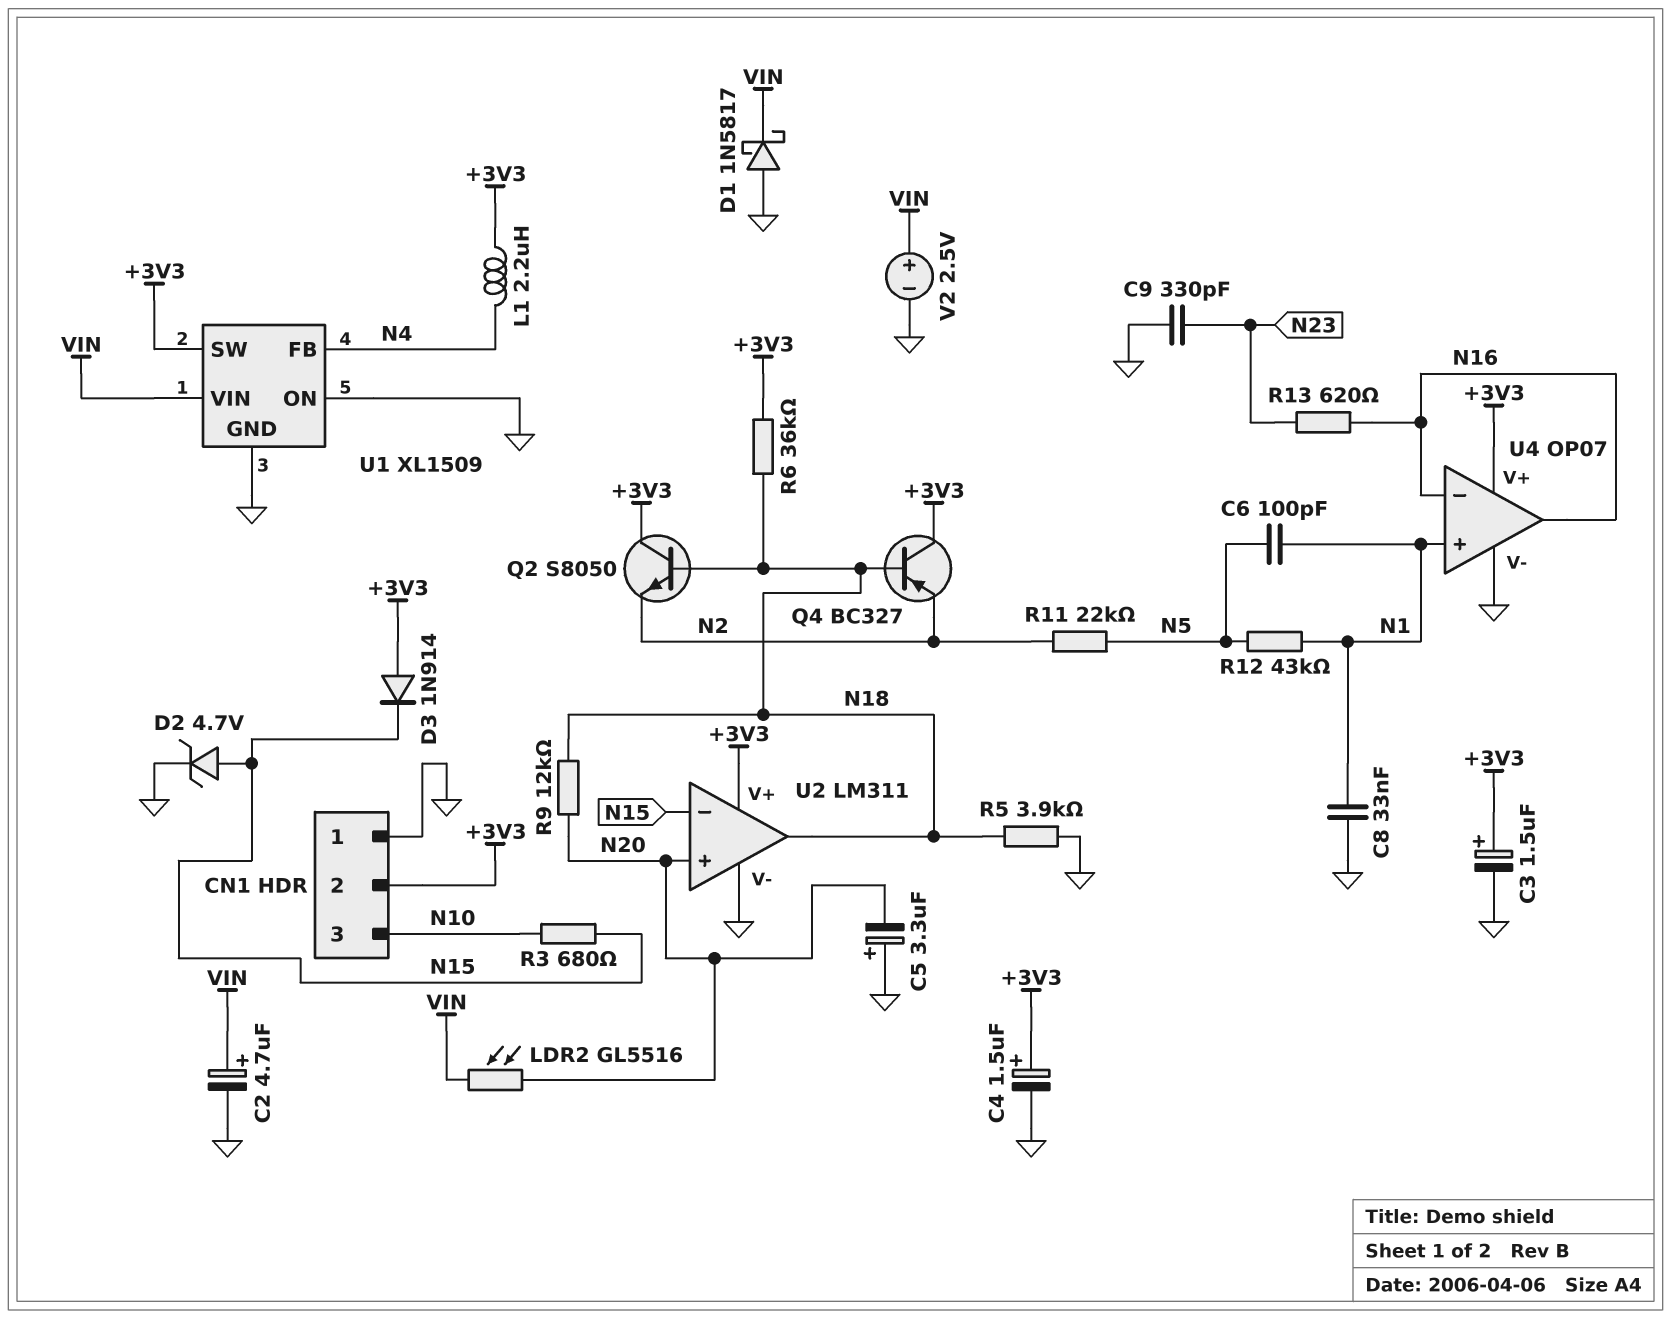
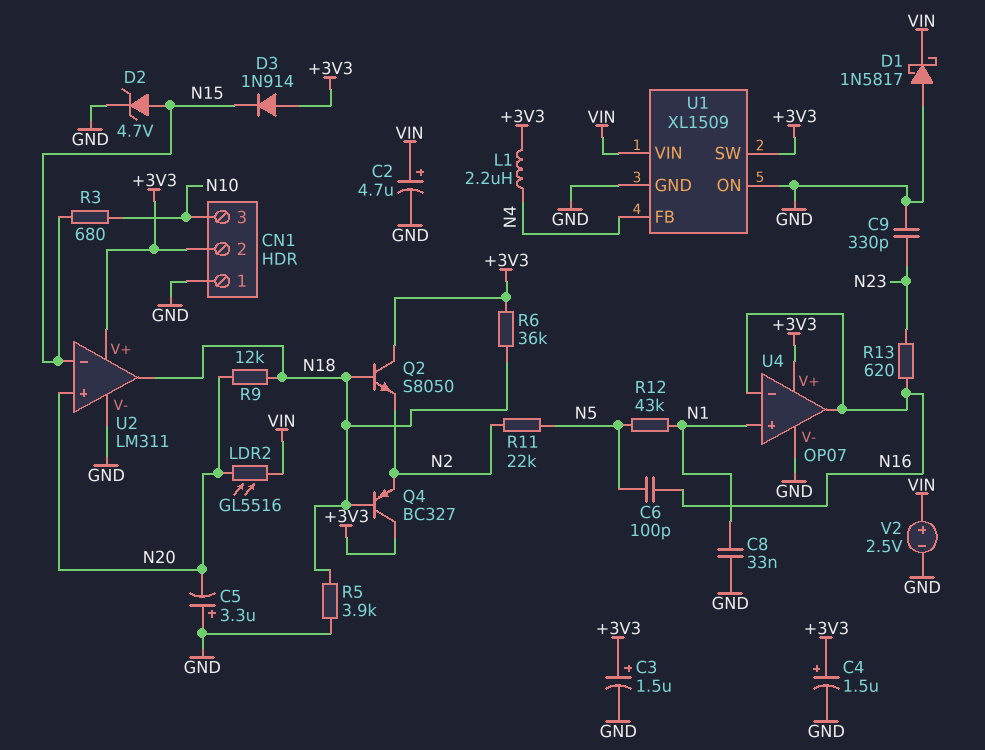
C6: 100pF (N1, N5) -> 100pF (N5, N16)

